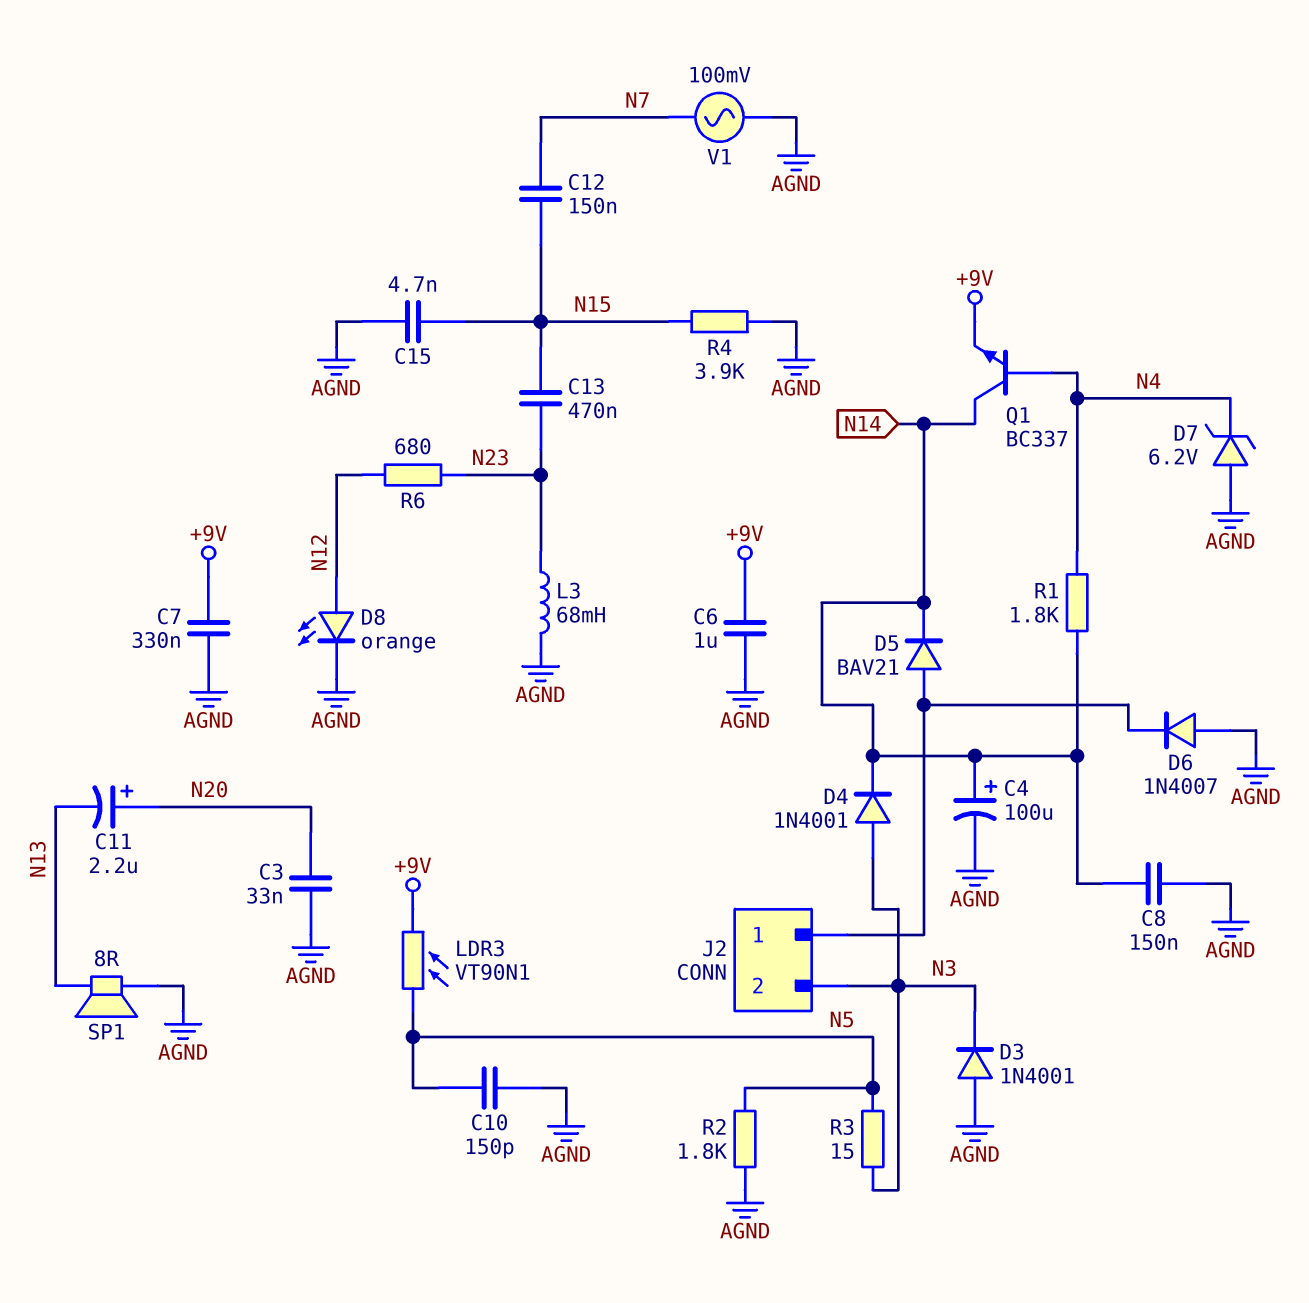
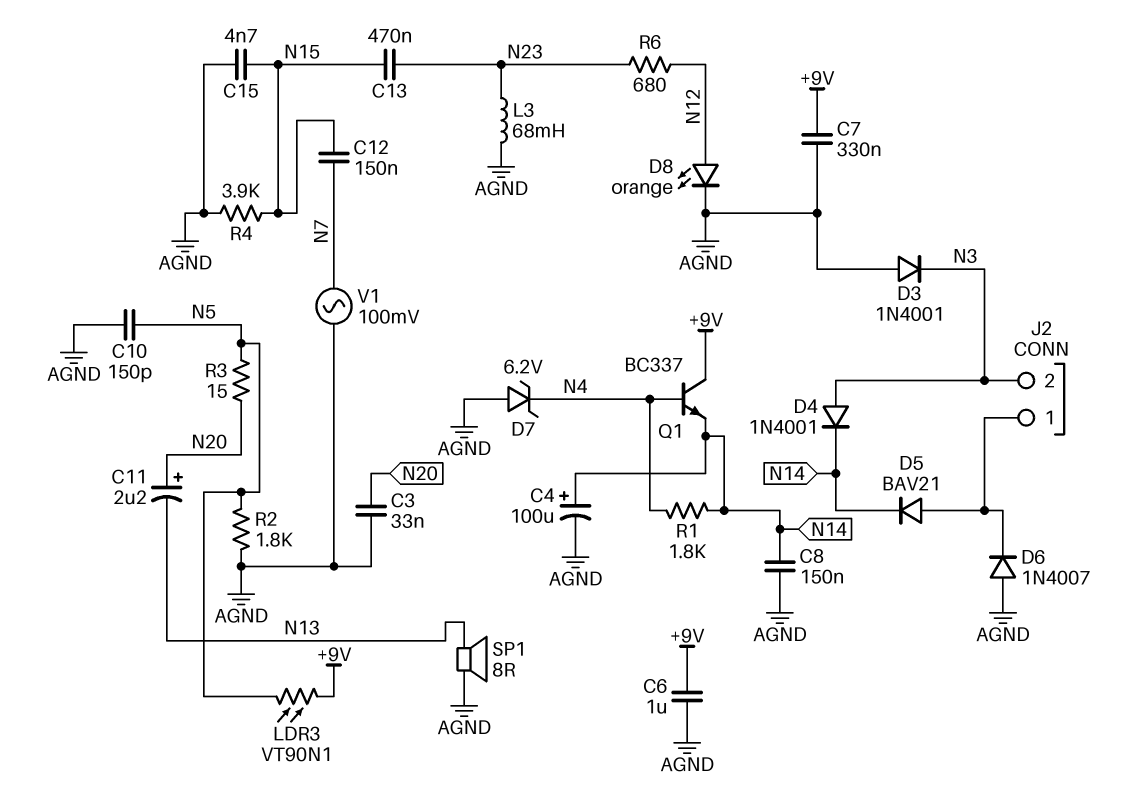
Q1: NPN BC337 (B N4, C N14, E +9V) -> NPN BC337 (B N4, C +9V, E N14)
R3: 15 (N3, N5) -> 15 (N5, N20)

